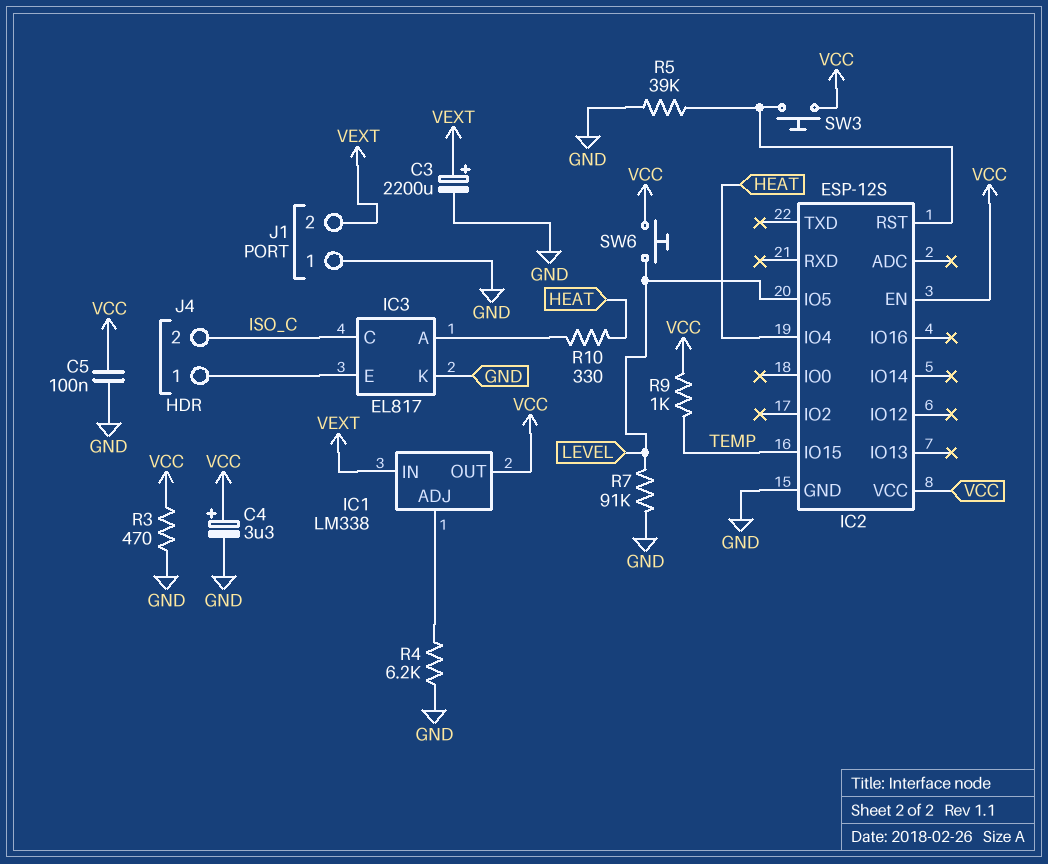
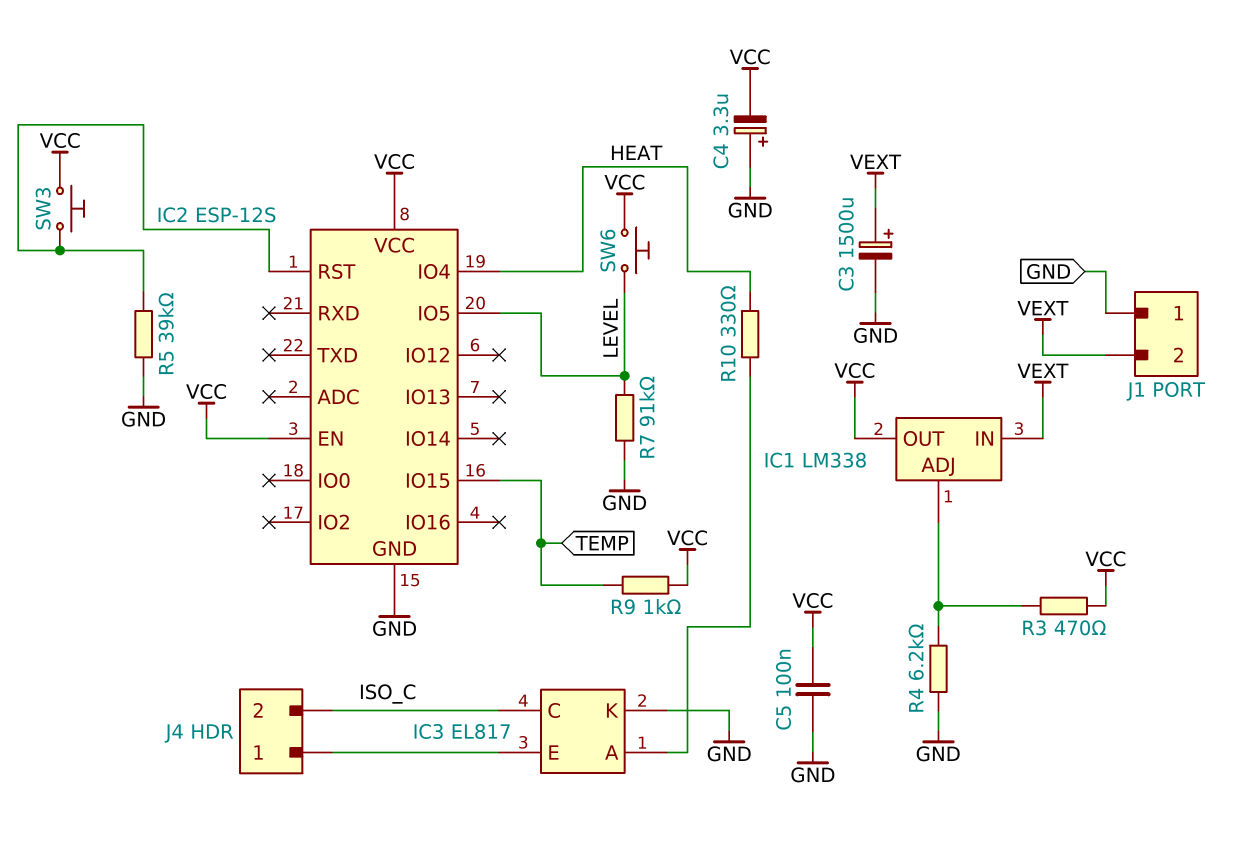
C3: 2200uF (plus VEXT, minus GND) -> 1500uF (plus VEXT, minus GND)
C4: 3.3uF (plus VCC, minus GND) -> 3.3uF (plus GND, minus VCC)
R3: 470 (GND, VCC) -> 470 (IC1/ADJ, VCC)

